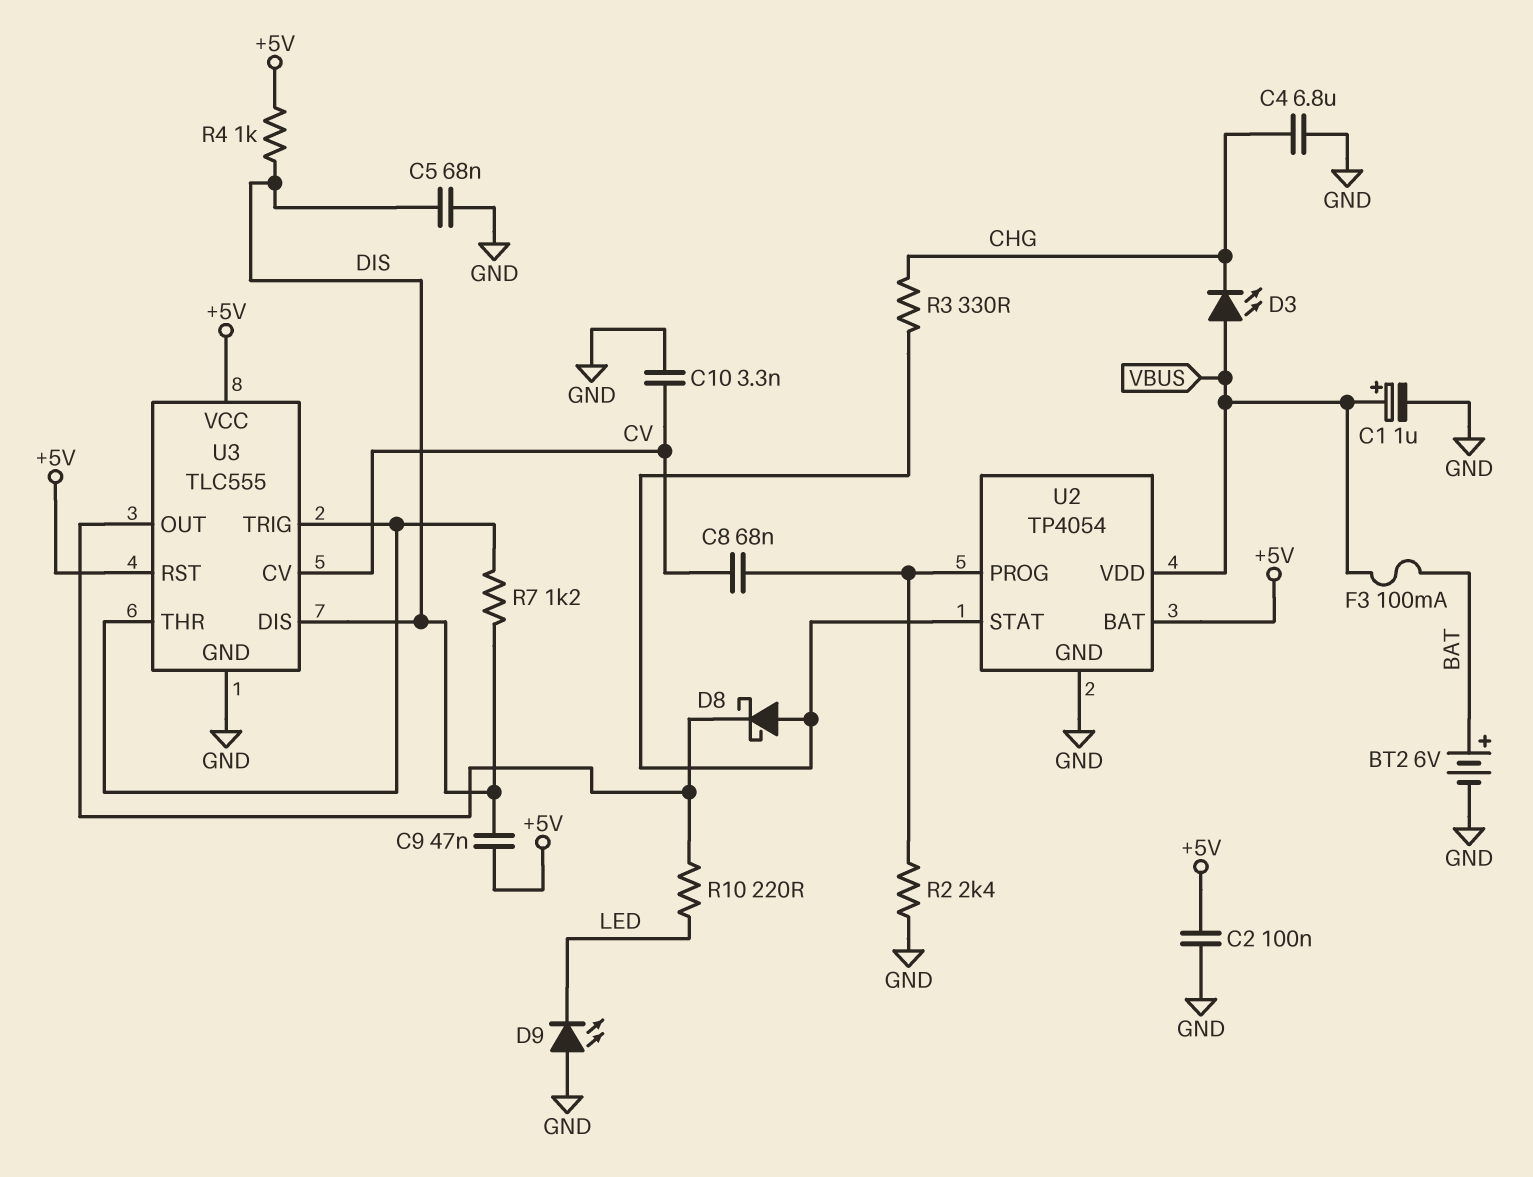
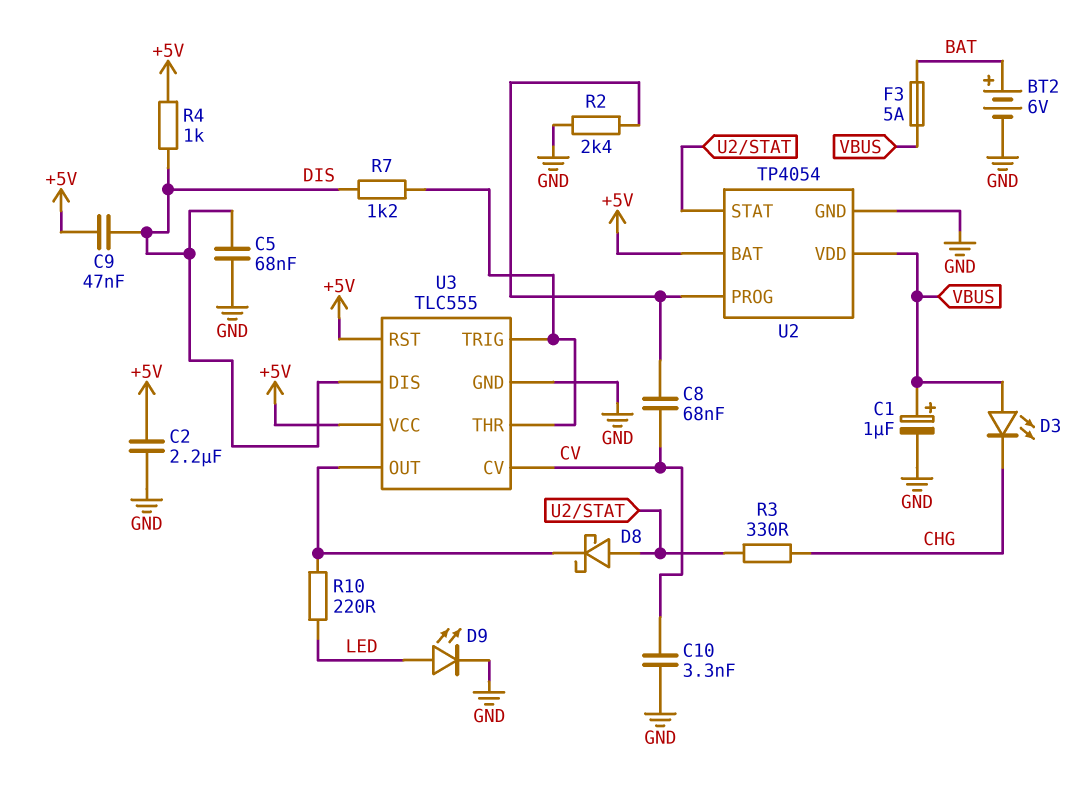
C2: 100nF (+5V, GND) -> 2.2uF (+5V, GND)
C4: 6.8uF (CHG, GND) -> none
D9: LED (A GND, K LED) -> LED (A LED, K GND)
F3: 100mA (BAT, VBUS) -> 5A (BAT, VBUS)

